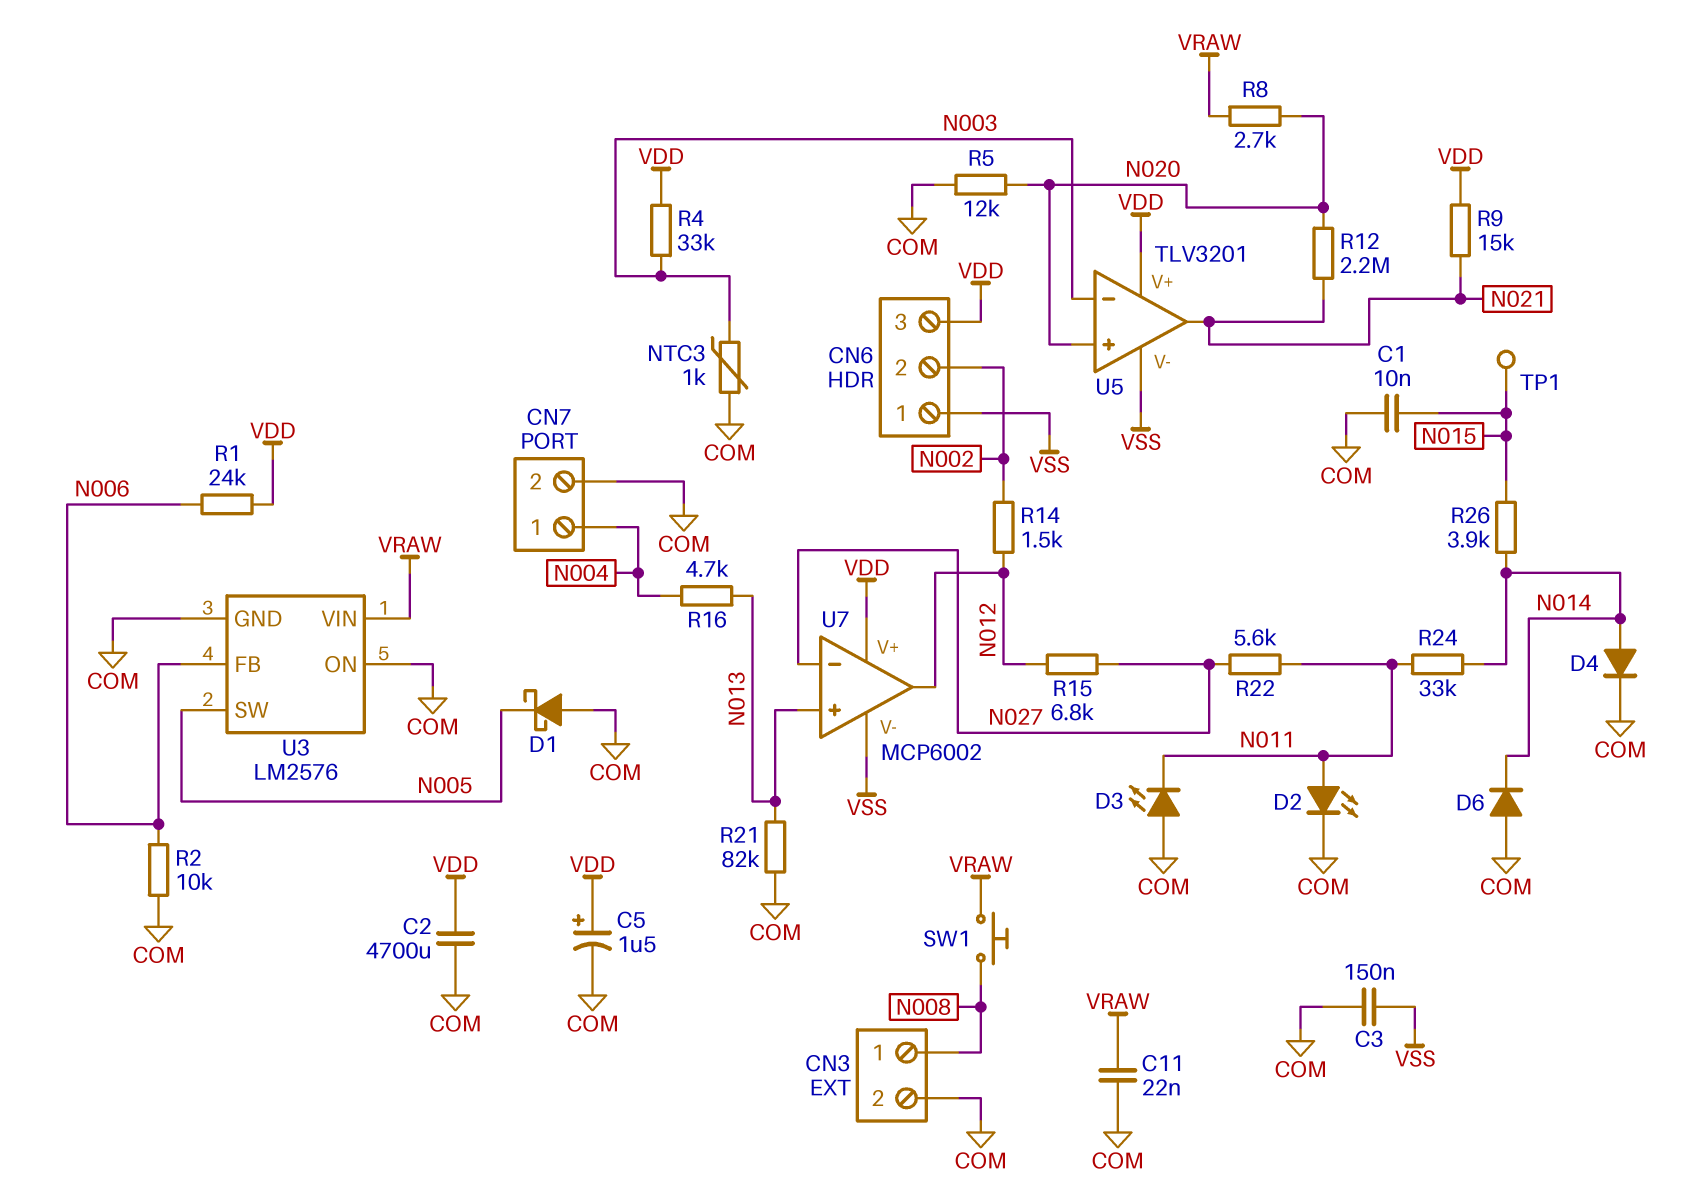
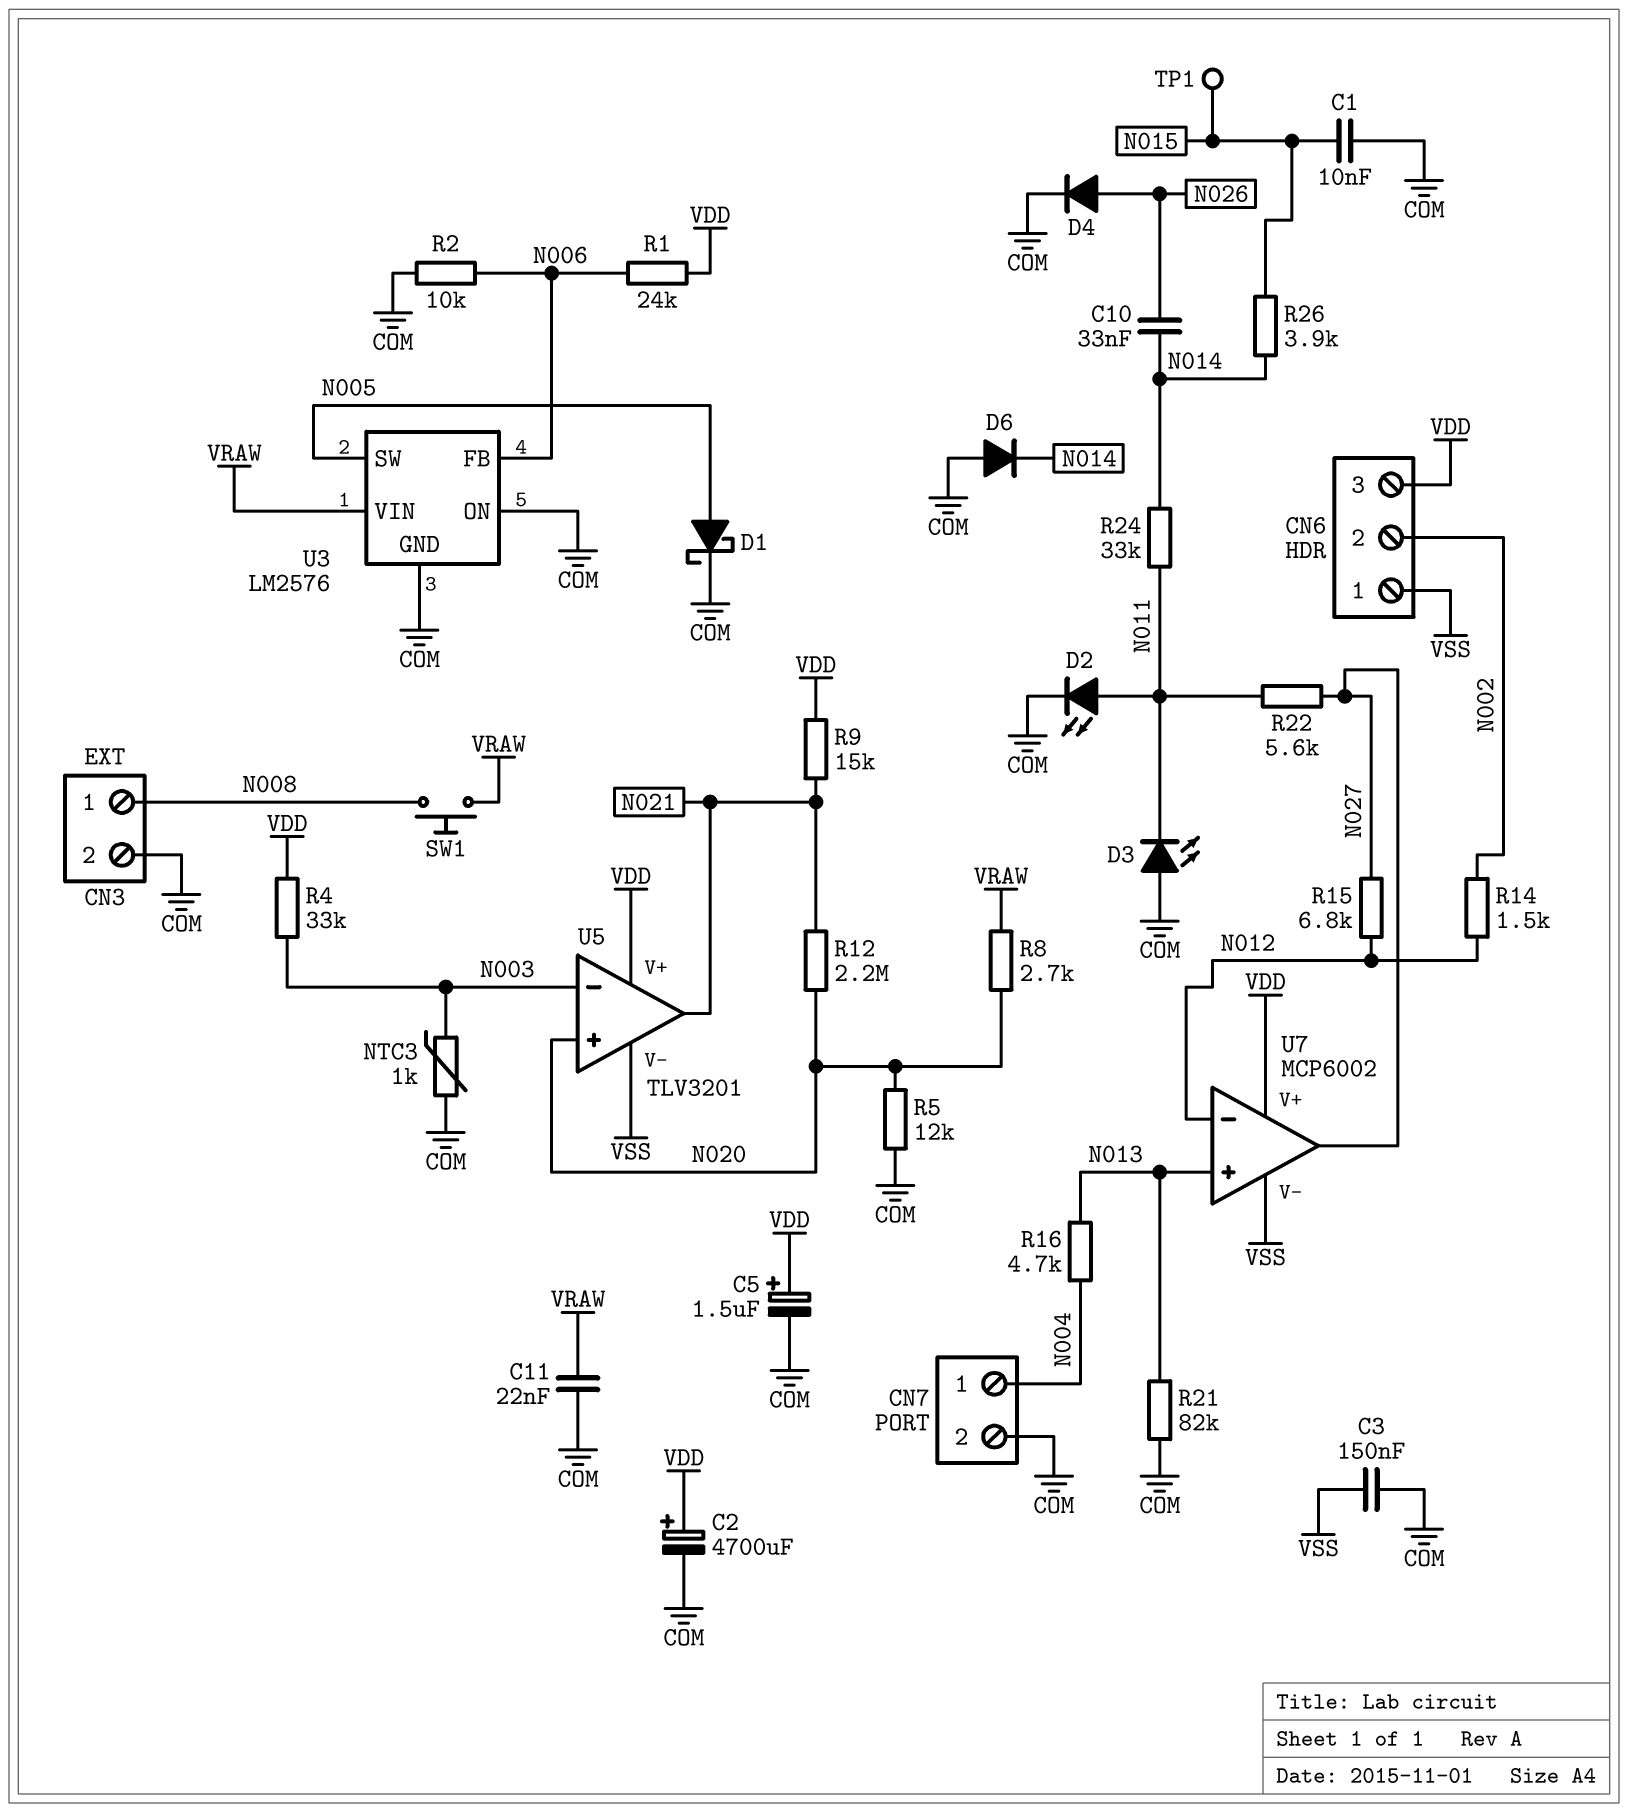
C2: 4700uF (COM, VDD) -> 4700uF (plus VDD, minus COM)
C10: none -> 33nF (N014, N026)
D1: schottky (A COM, K N005) -> schottky (A N005, K COM)
D4: diode (A N014, K COM) -> diode (A N026, K COM)
U7 pin in-: N027 -> N012
U7 pin out: N012 -> N027

